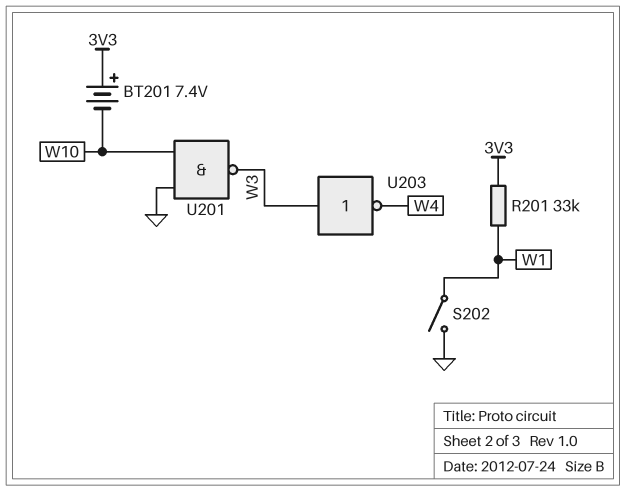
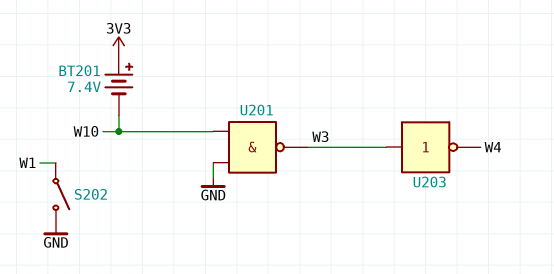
R201: 33k (3V3, W1) -> none

